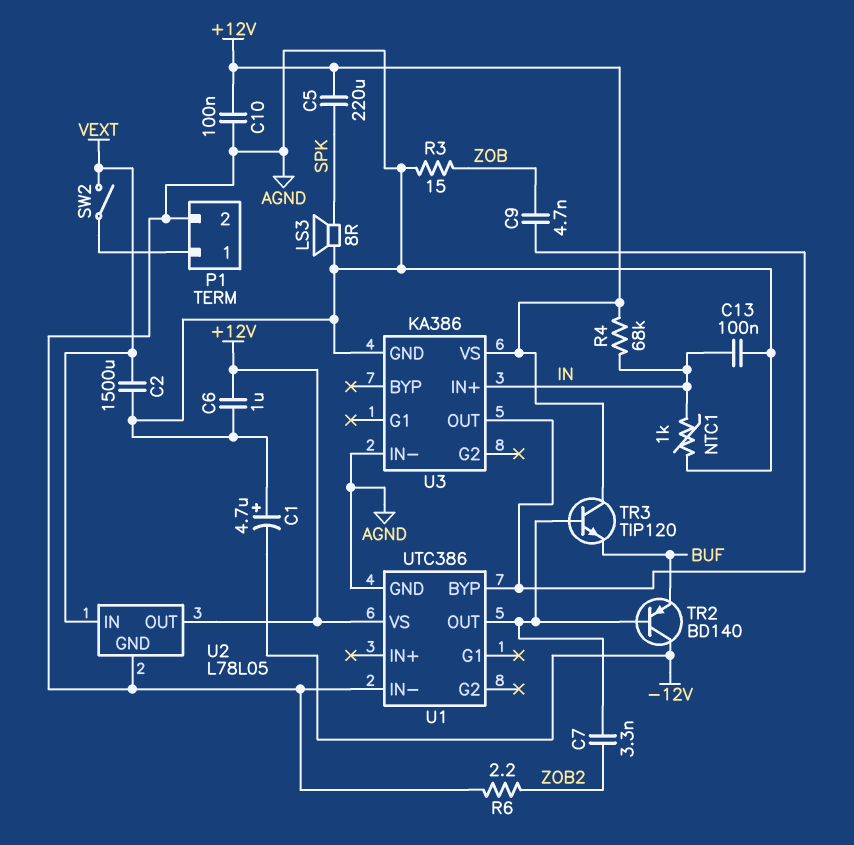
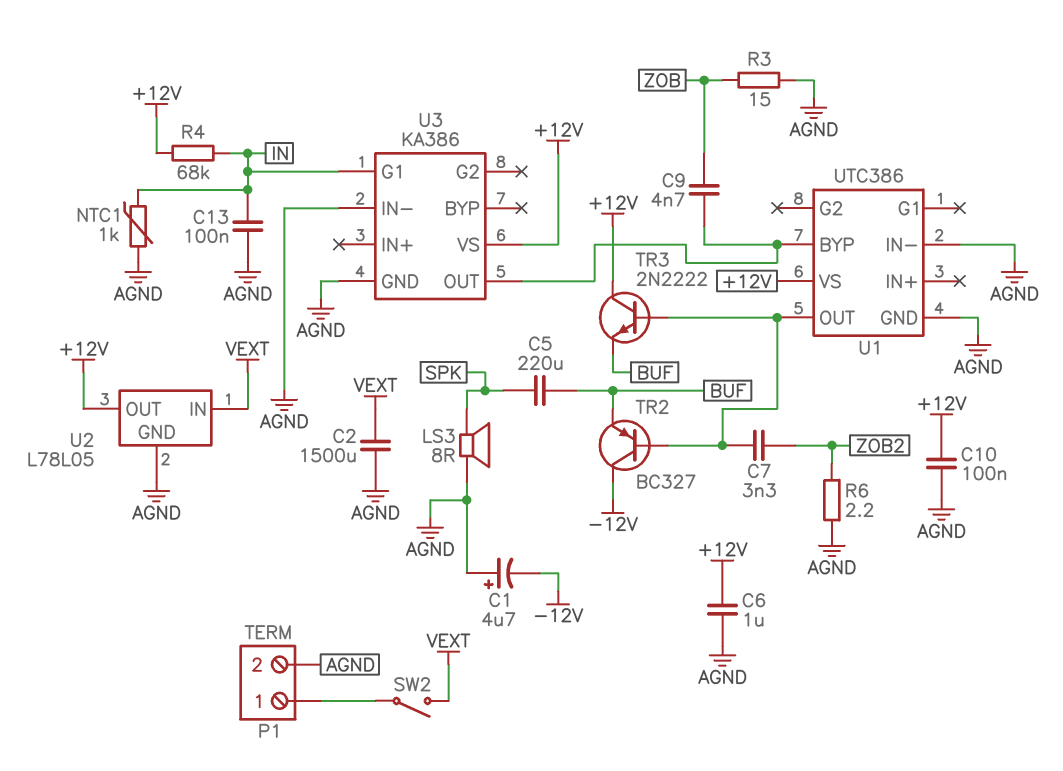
C5: 220uF (+12V, SPK) -> 220uF (BUF, SPK)
TR2: PNP BD140 (B U1/OUT, C -12V, E BUF) -> PNP BC327 (B U1/OUT, C -12V, E BUF)
TR3: NPN TIP120 (B U1/OUT, C +12V, E BUF) -> NPN 2N2222 (B U1/OUT, C +12V, E BUF)
U3 pin G1: none -> IN
U3 pin IN+: IN -> none

